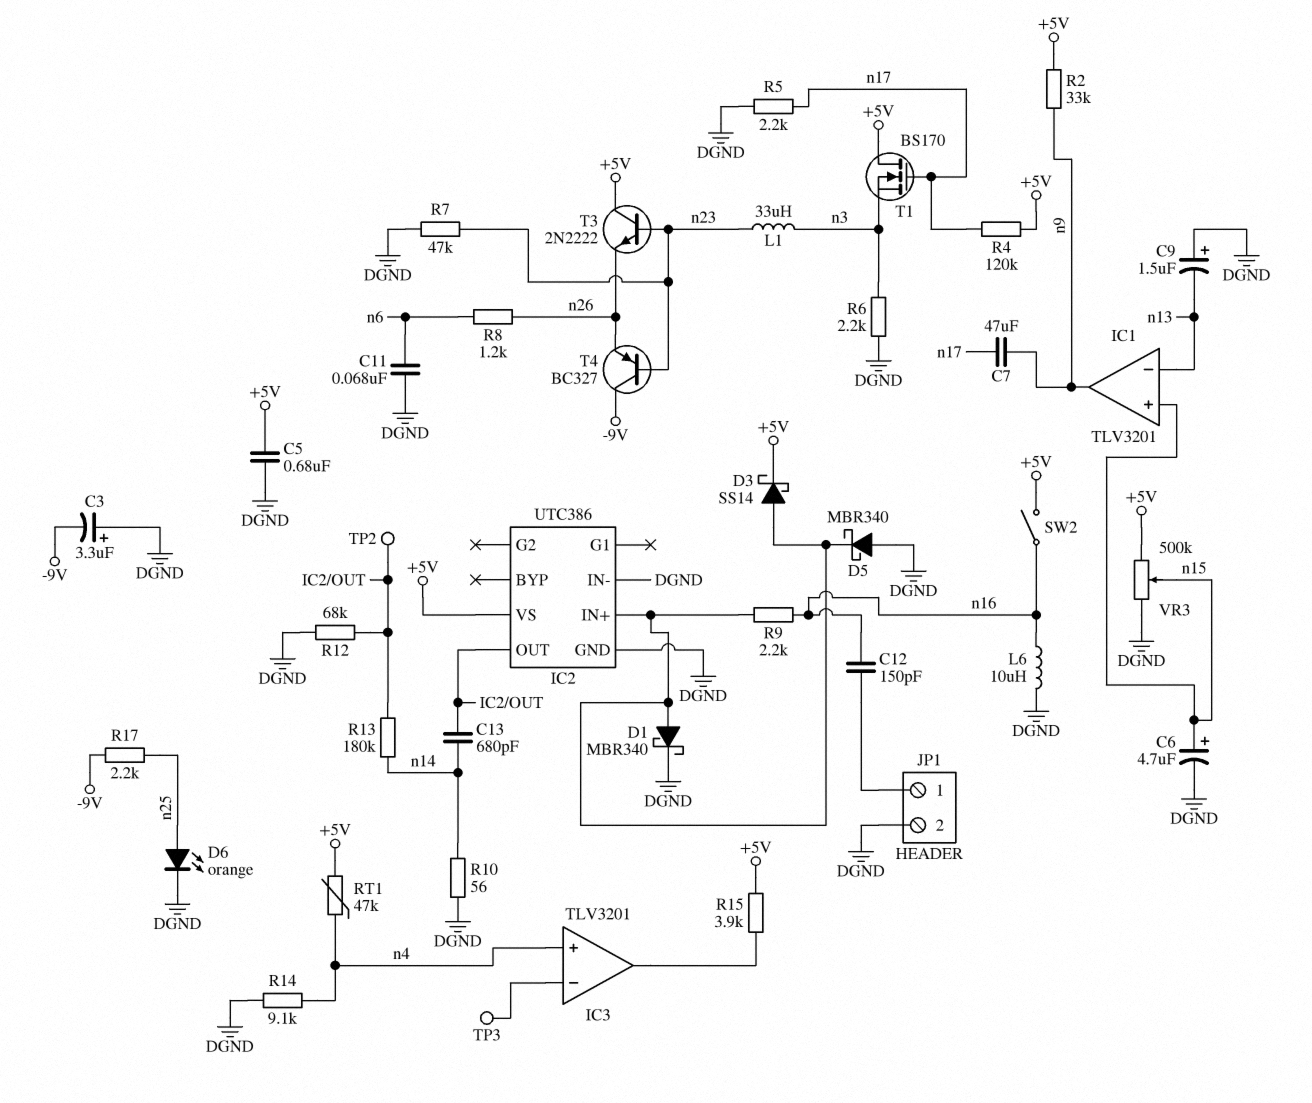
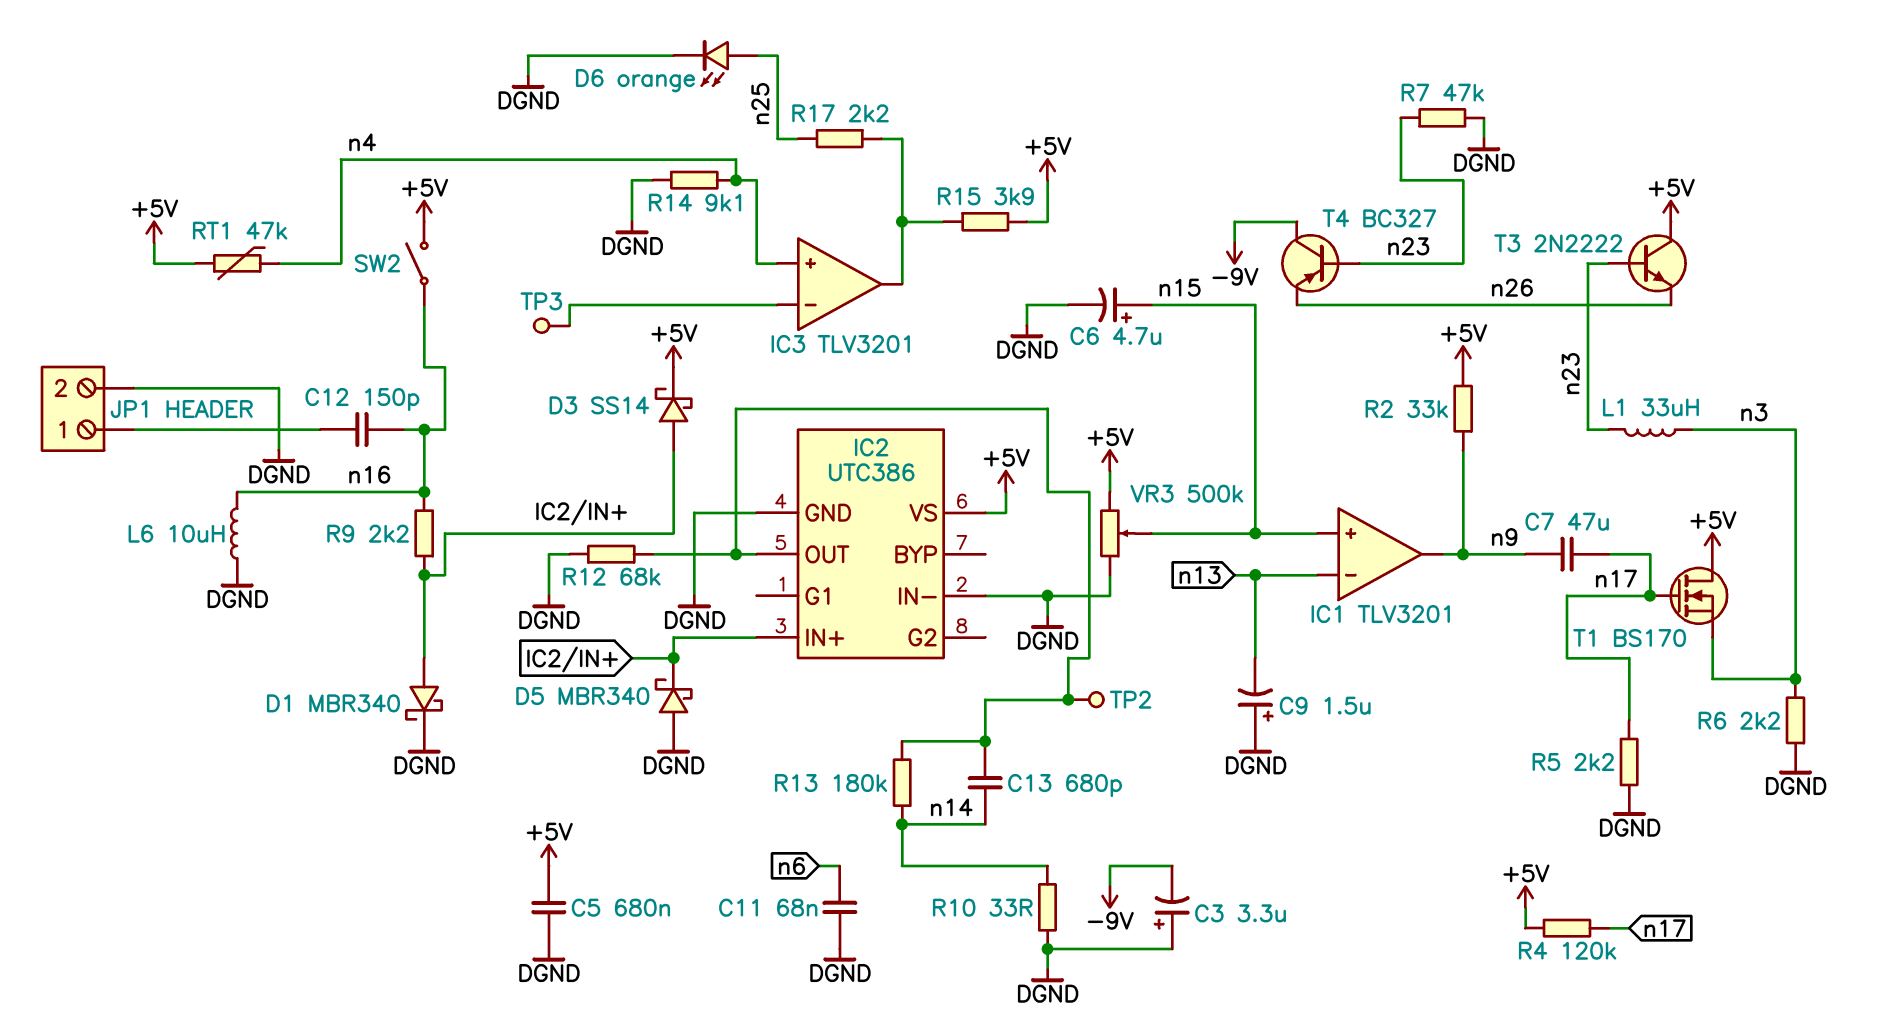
R8: 1.2k (n6, n26) -> none
R10: 56 (DGND, n14) -> 33 (DGND, n14)
R17: 2.2k (-9V, n25) -> 2.2k (IC3/out, n25)

